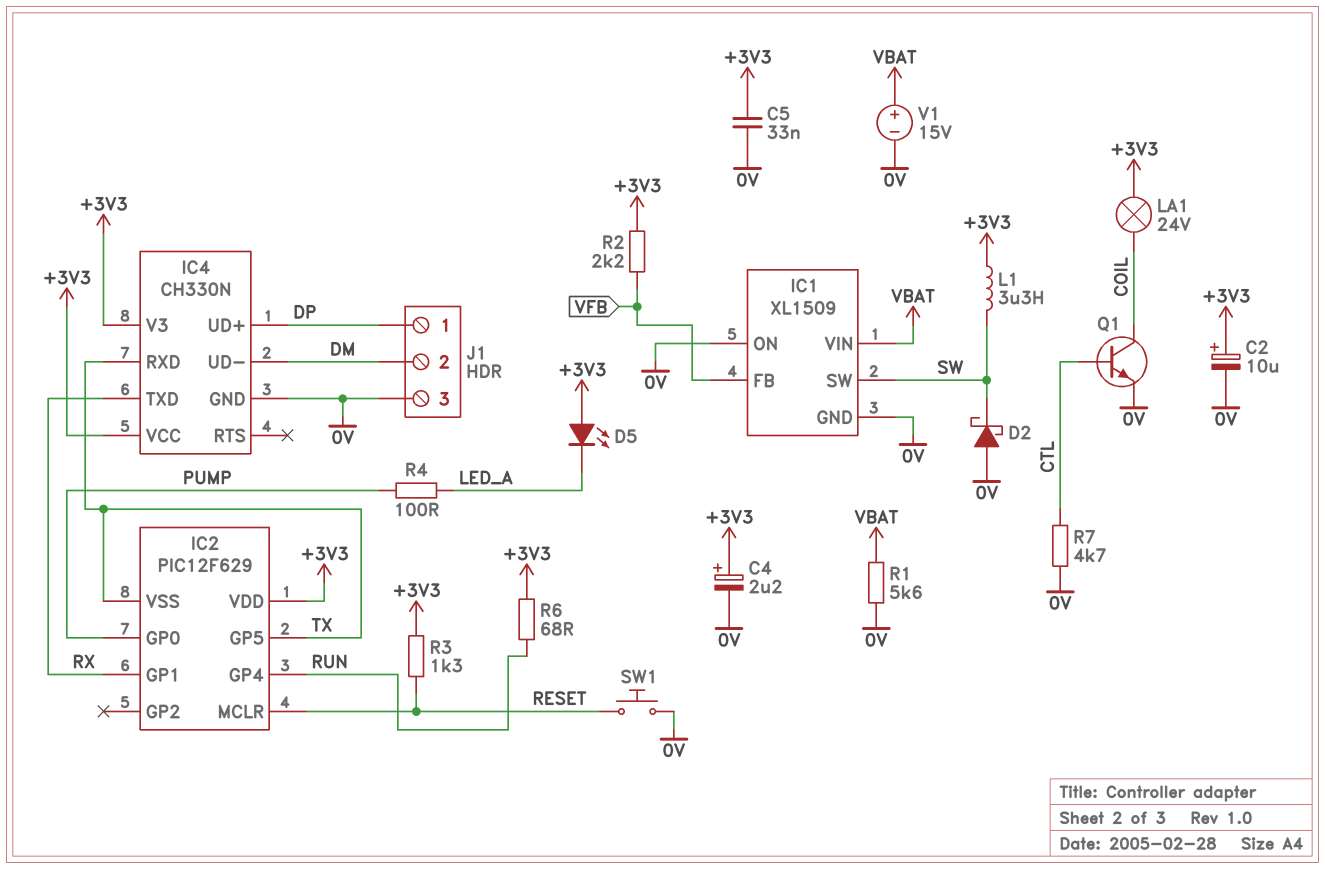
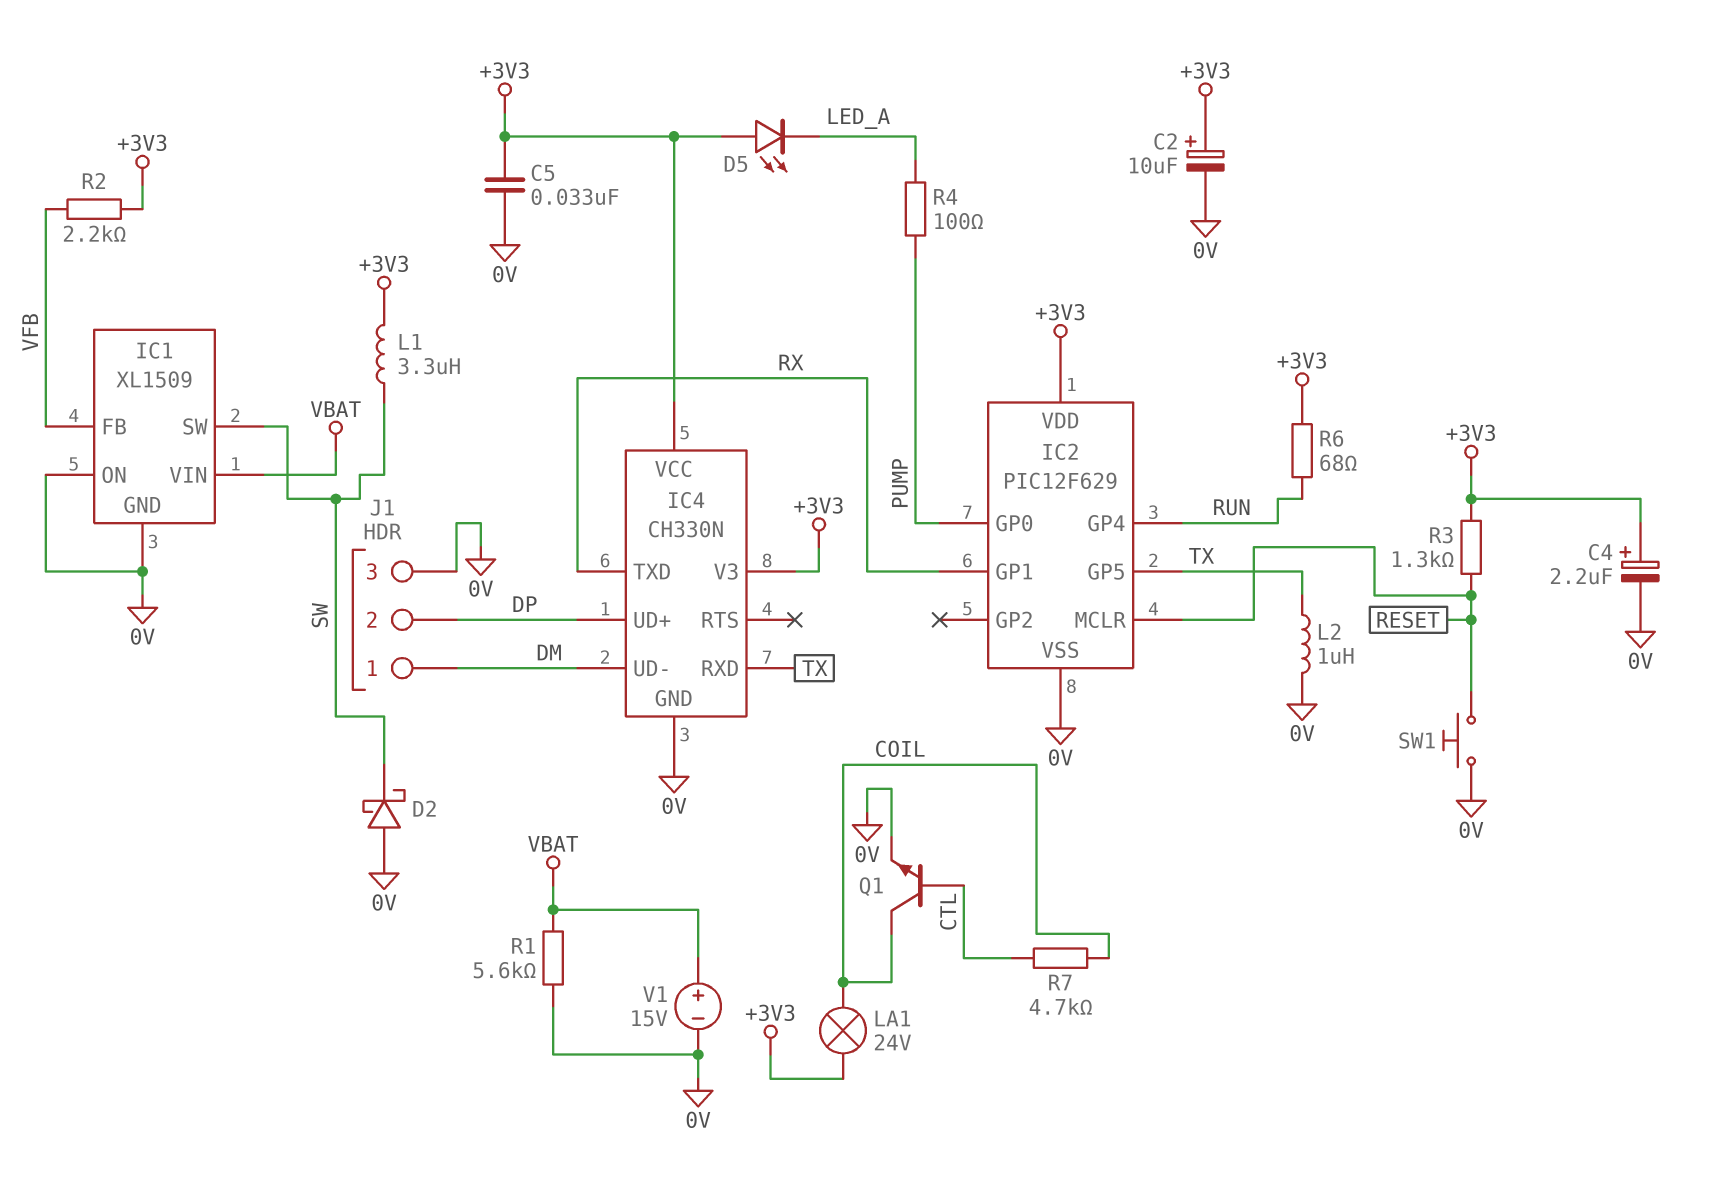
IC2 pin VSS: TX -> 0V
J1 pin 1: DP -> DM
J1 pin 2: DM -> DP
L2: none -> 1uH (0V, TX)
R7: 4.7k (0V, CTL) -> 4.7k (COIL, CTL)

